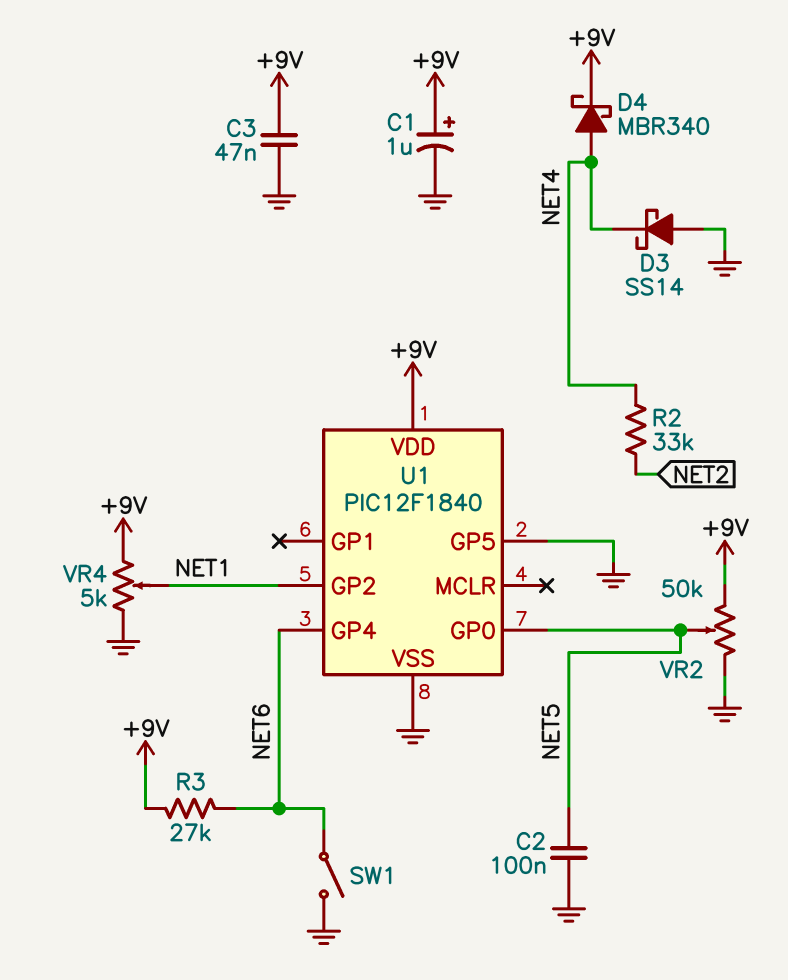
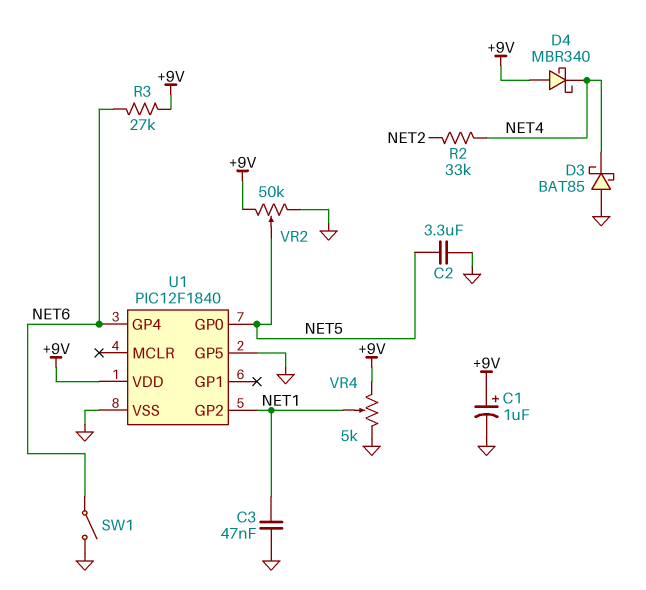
C2: 100nF (GND, NET5) -> 3.3uF (GND, NET5)
C3: 47nF (+9V, GND) -> 47nF (GND, NET1)
D3: schottky SS14 (A GND, K NET4) -> schottky BAT85 (A GND, K NET4)
D4: schottky MBR340 (A NET4, K +9V) -> schottky MBR340 (A +9V, K NET4)

